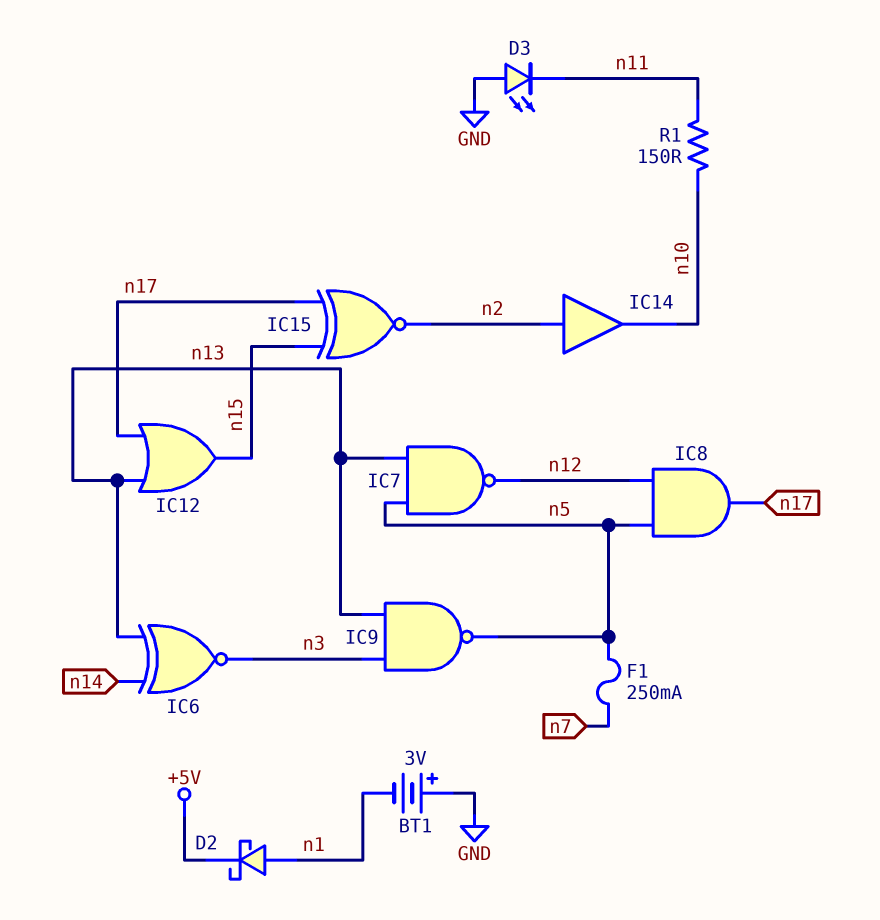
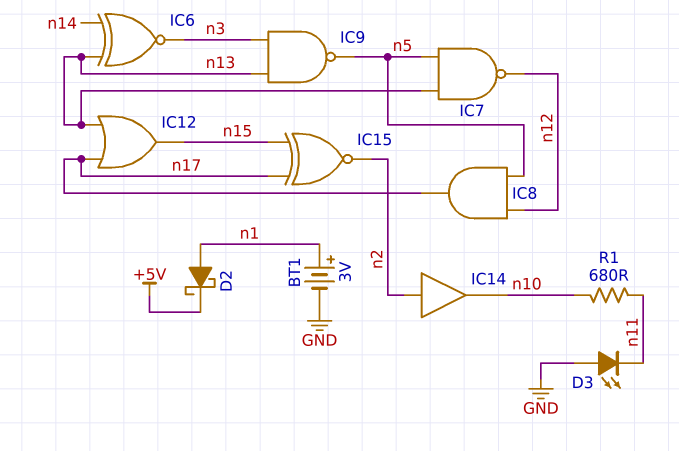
BT1: 3V (plus GND, minus n1) -> 3V (plus n1, minus GND)
F1: 250mA (n5, n7) -> none
R1: 150 (n10, n11) -> 680 (n10, n11)

